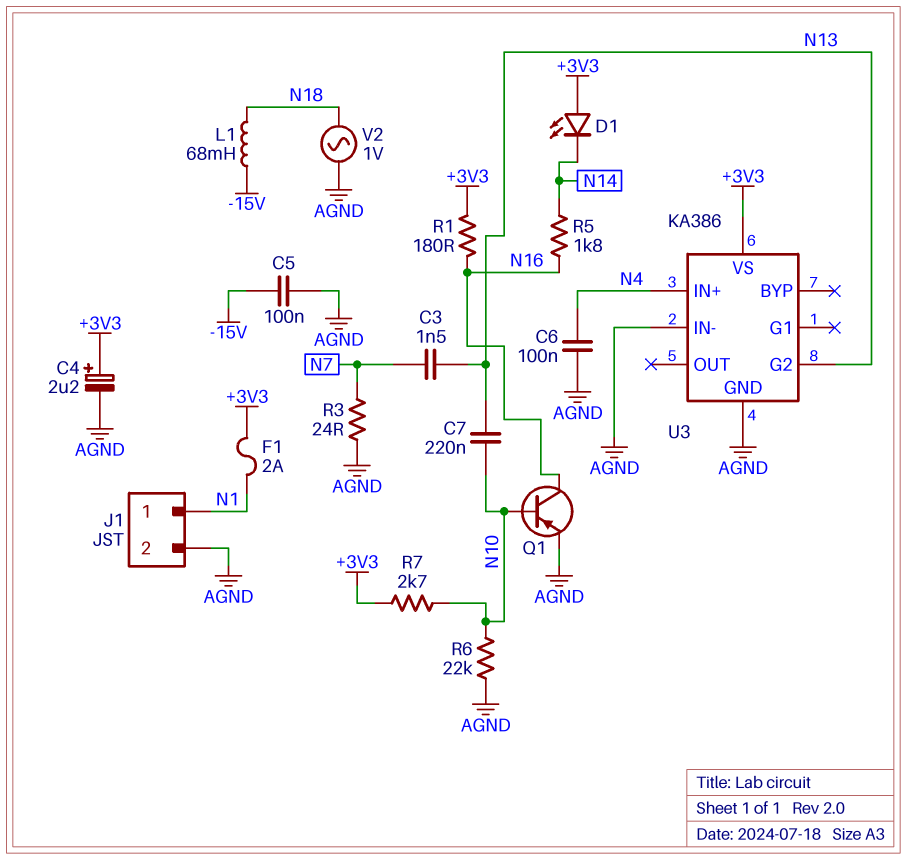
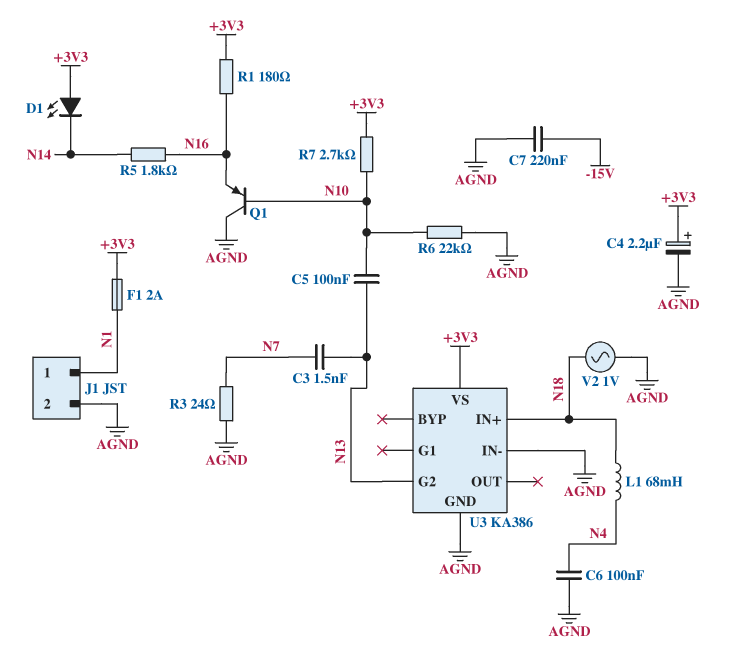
C5: 100nF (-15V, AGND) -> 100nF (N10, N13)
C7: 220nF (N10, N13) -> 220nF (-15V, AGND)
L1: 68mH (-15V, N18) -> 68mH (N4, N18)
Q1: PNP (B N10, C N16, E AGND) -> PNP (B N10, C AGND, E N16)
U3 pin IN+: N4 -> N18

